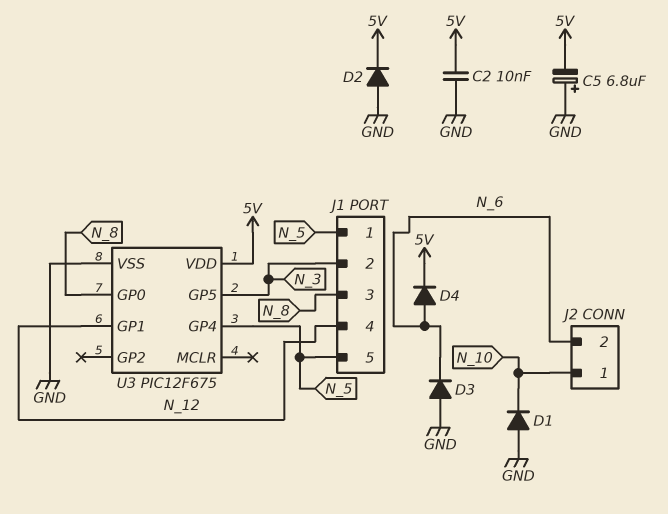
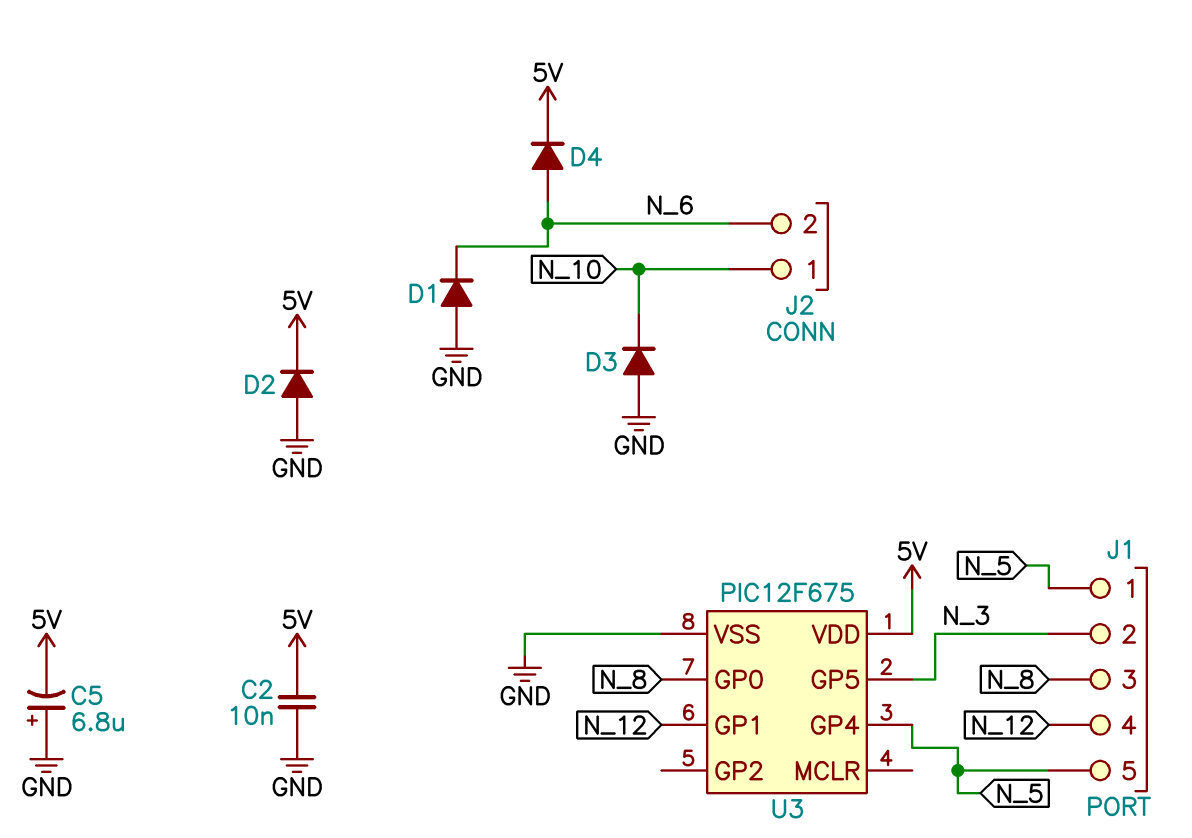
D1: diode (A GND, K N_10) -> diode (A GND, K N_6)
D3: diode (A GND, K N_6) -> diode (A GND, K N_10)

